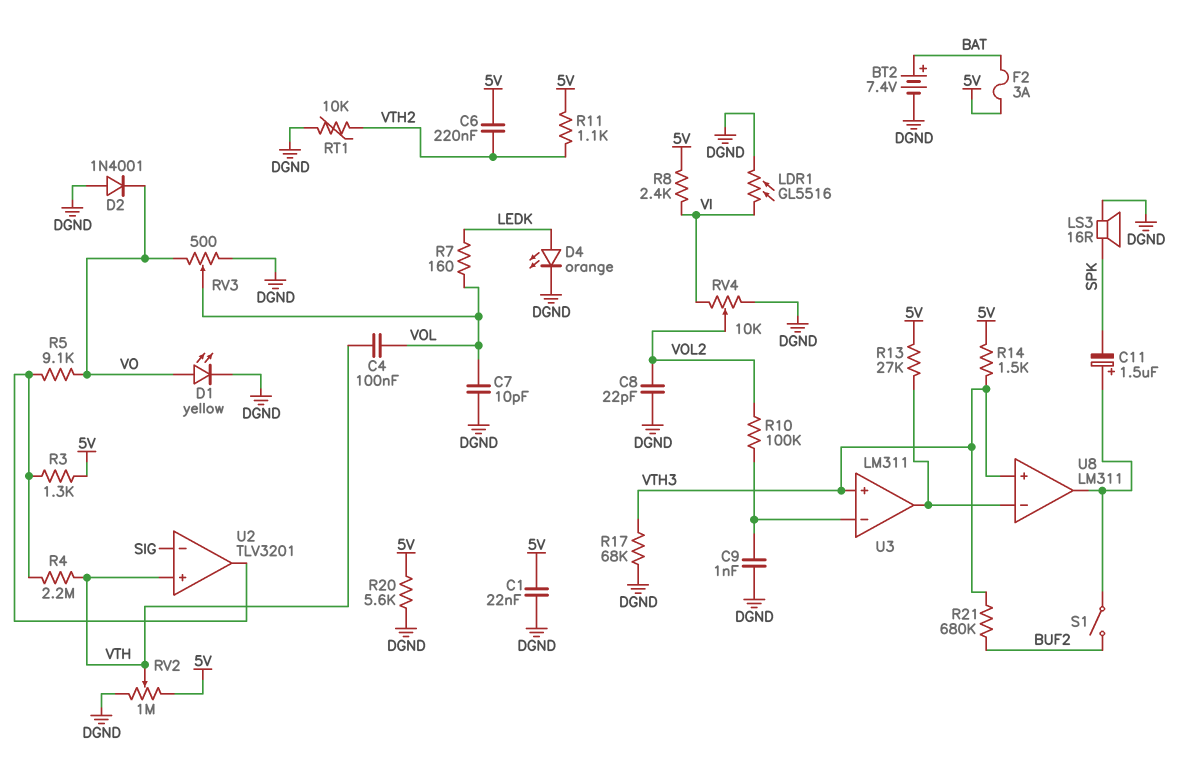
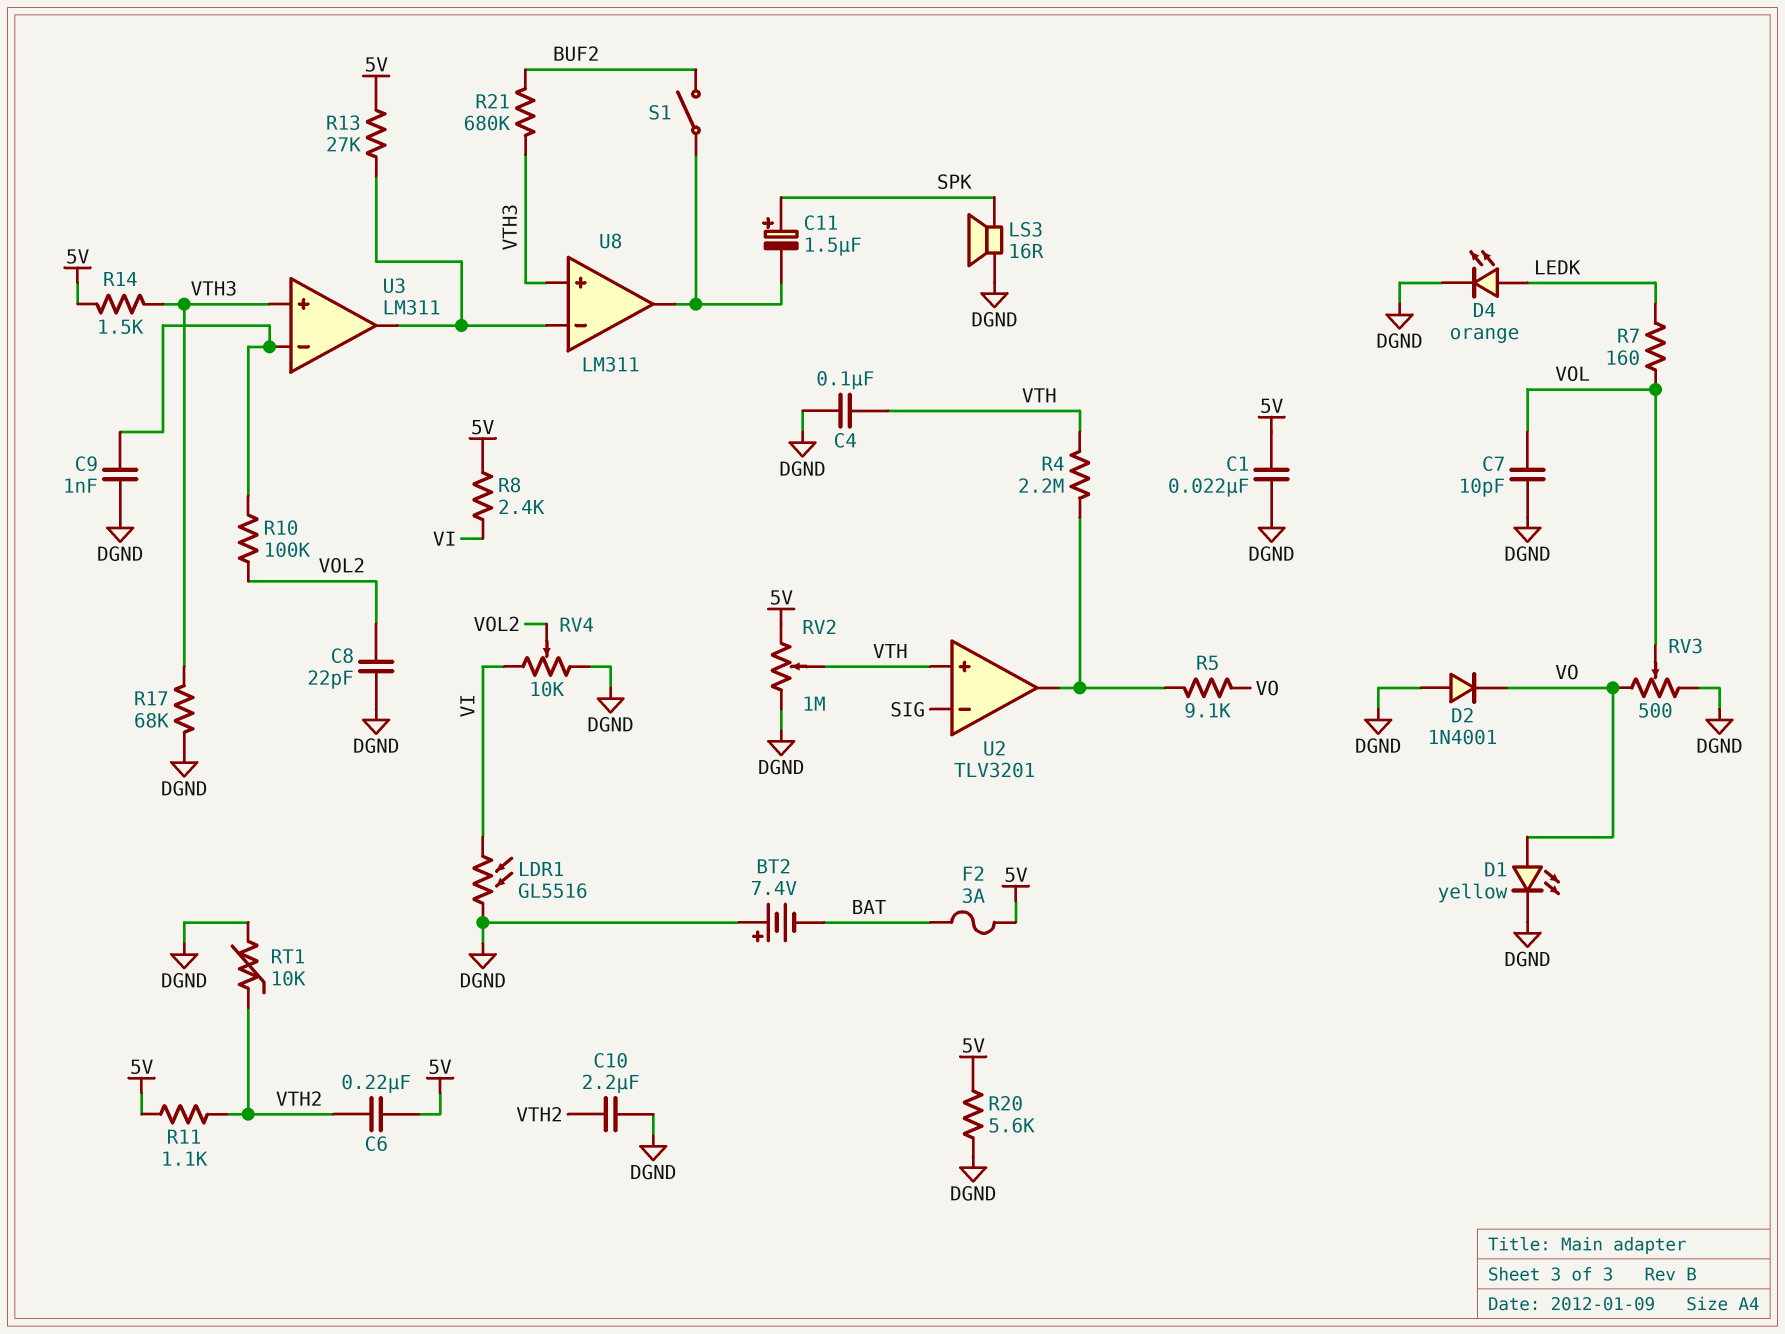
BT2: 7.4V (plus BAT, minus DGND) -> 7.4V (plus DGND, minus BAT)
C4: 100nF (VOL, VTH) -> 100nF (DGND, VTH)
C10: none -> 2.2uF (DGND, VTH2)
C11: 1.5uF (plus U8/out, minus SPK) -> 1.5uF (plus SPK, minus U8/out)
R3: 1.3k (5V, U2/out) -> none

